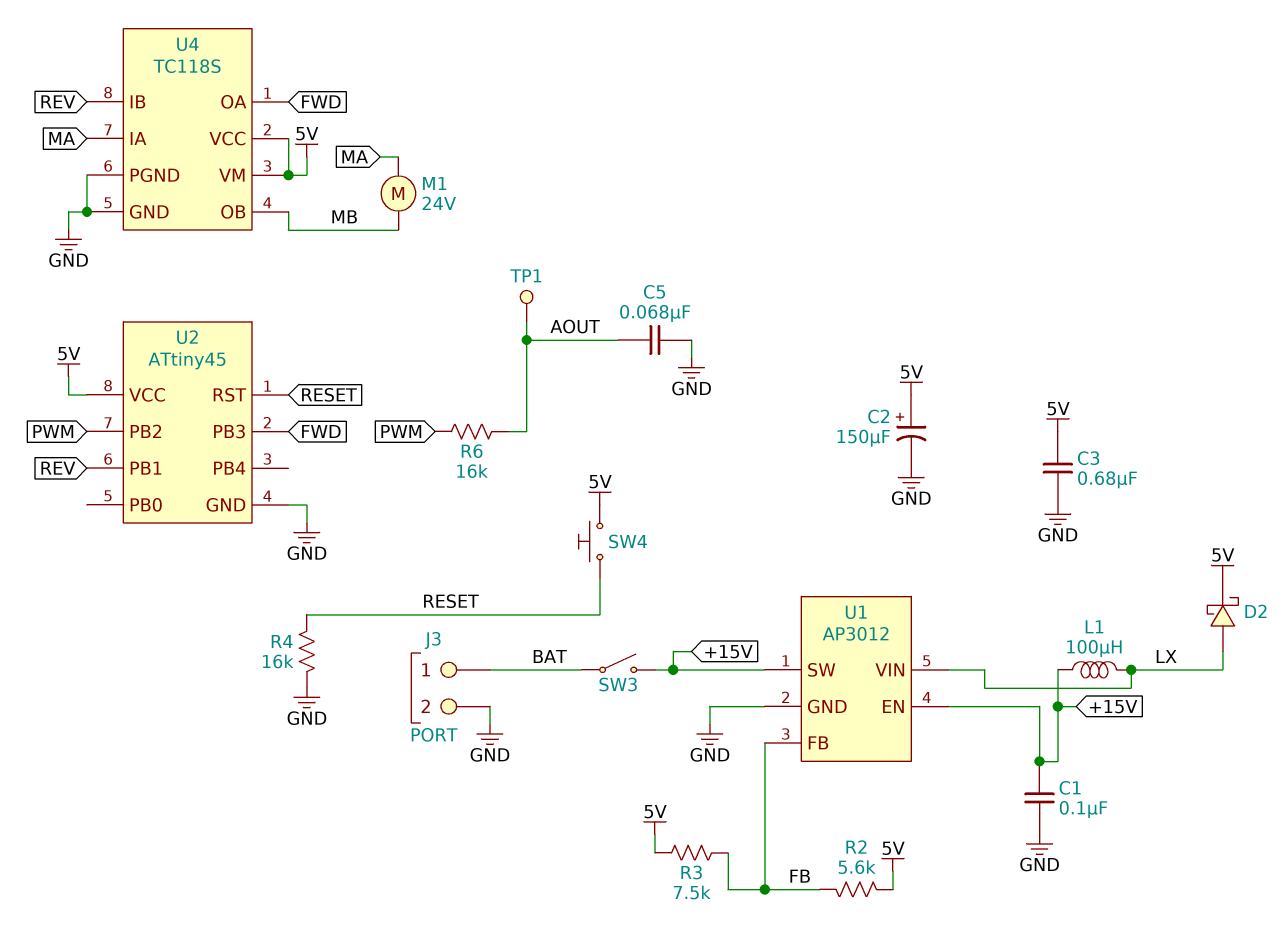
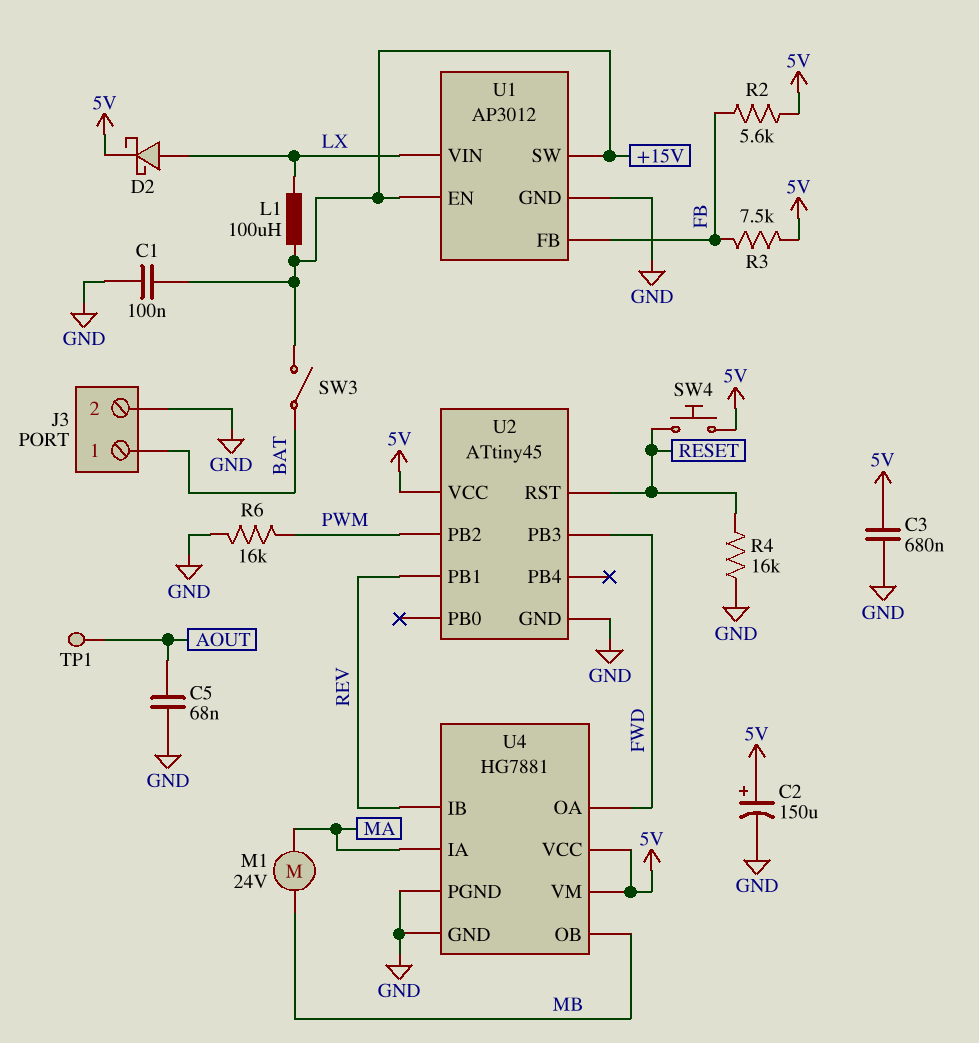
R6: 16k (AOUT, PWM) -> 16k (GND, PWM)
U4: TC118S -> HG7881

